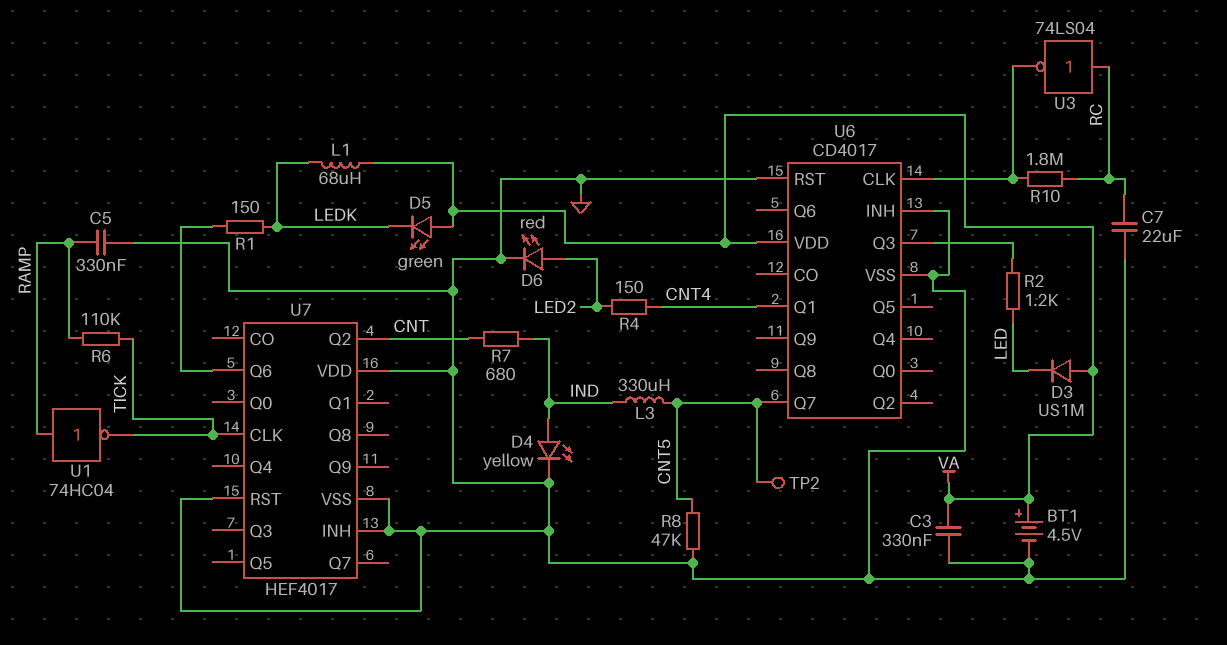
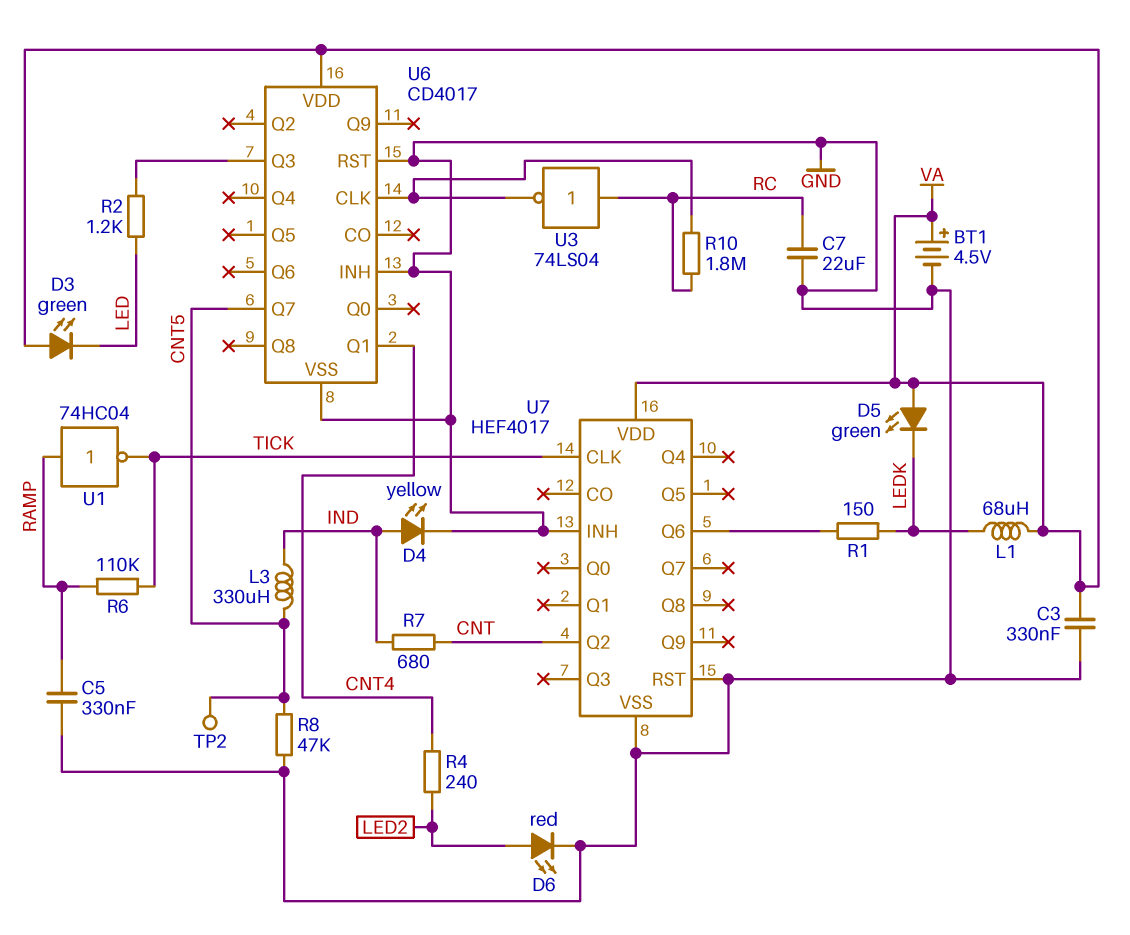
D3: diode US1M (A VA, K LED) -> LED green (A VA, K LED)
R4: 150 (CNT4, LED2) -> 240 (CNT4, LED2)
U7 pin VDD: GND -> VA

